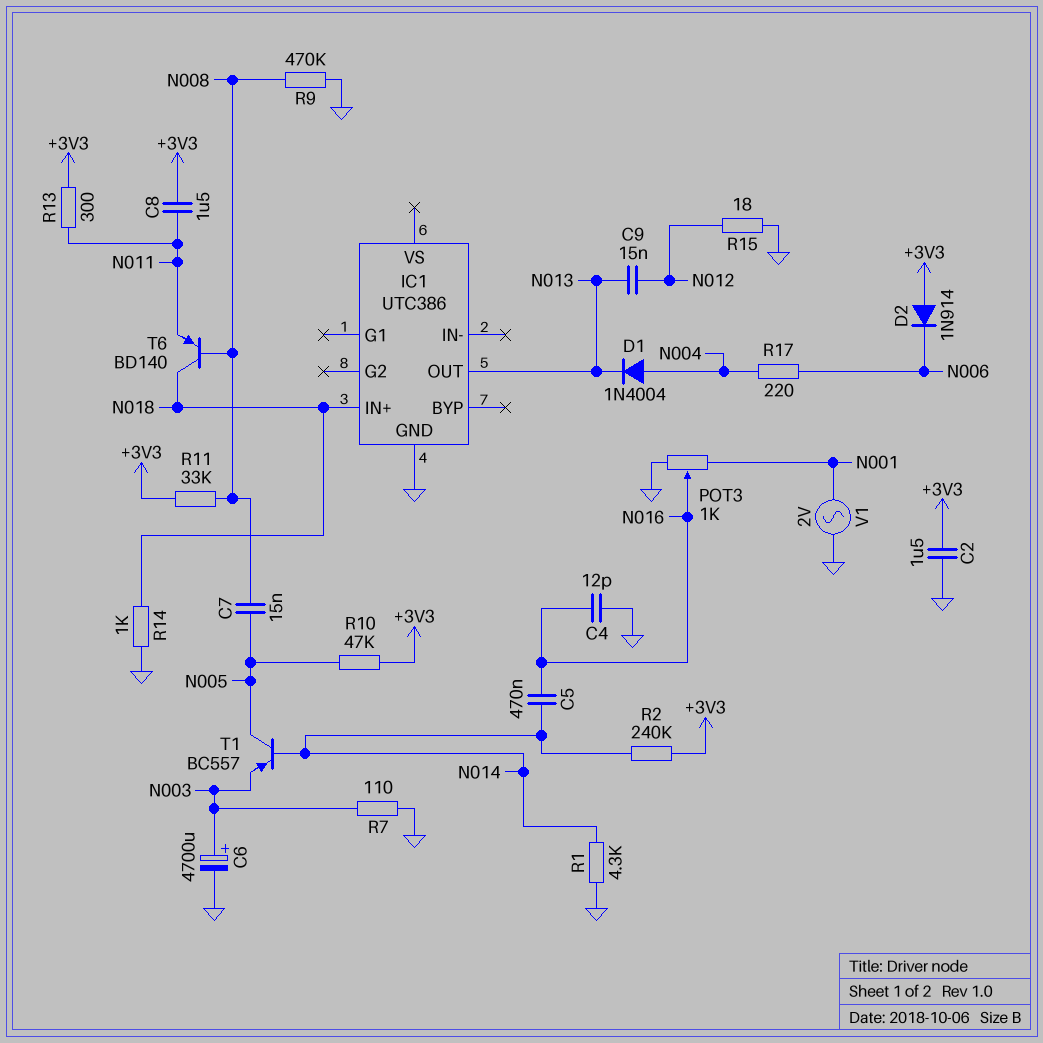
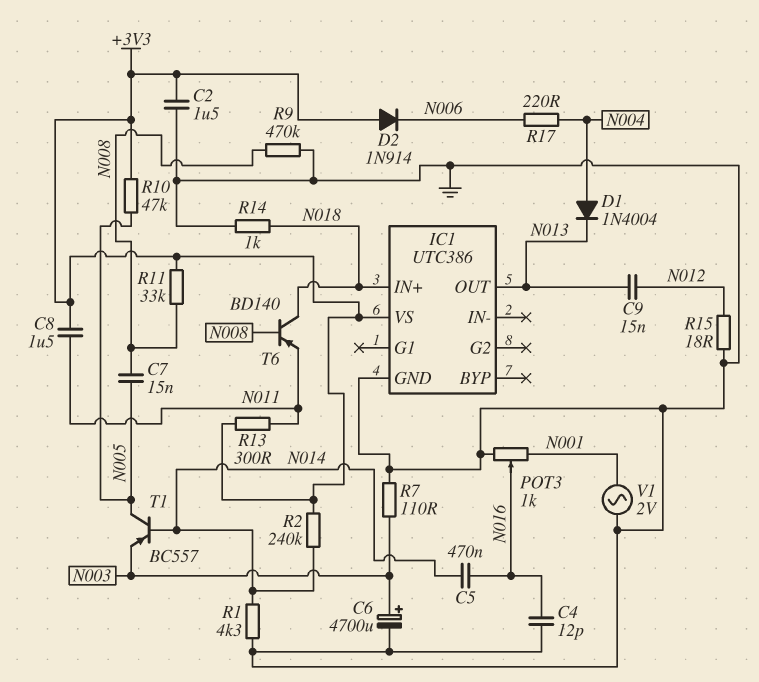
IC1 pin VS: none -> +3V3

